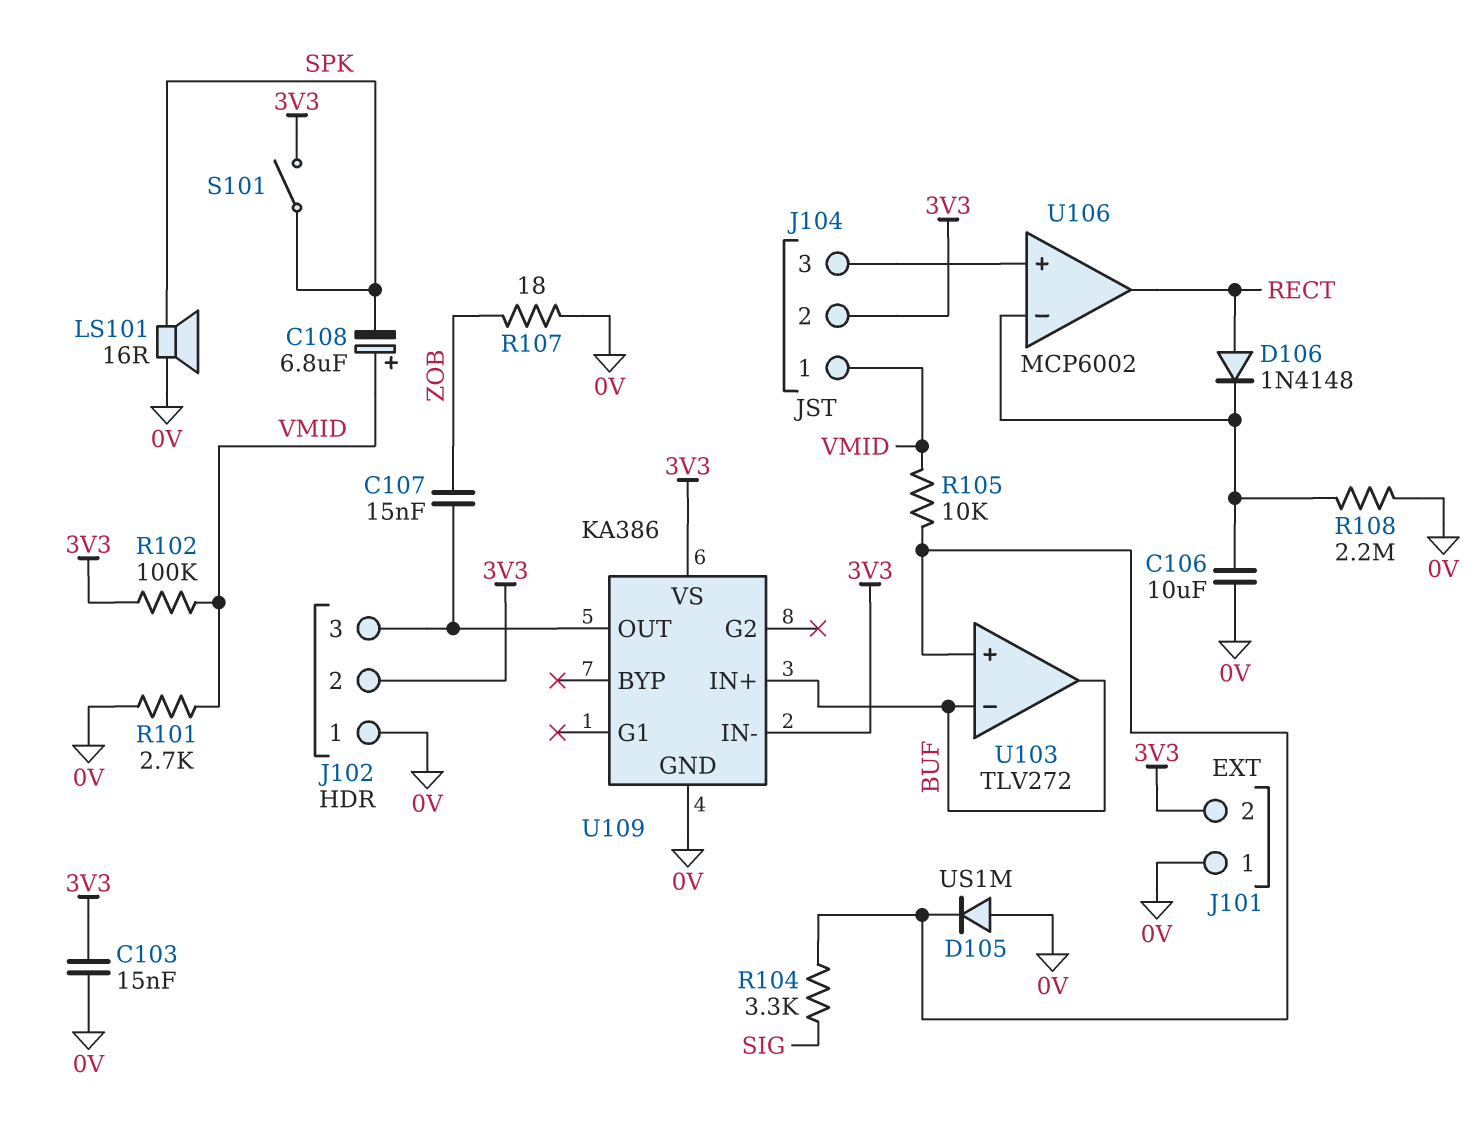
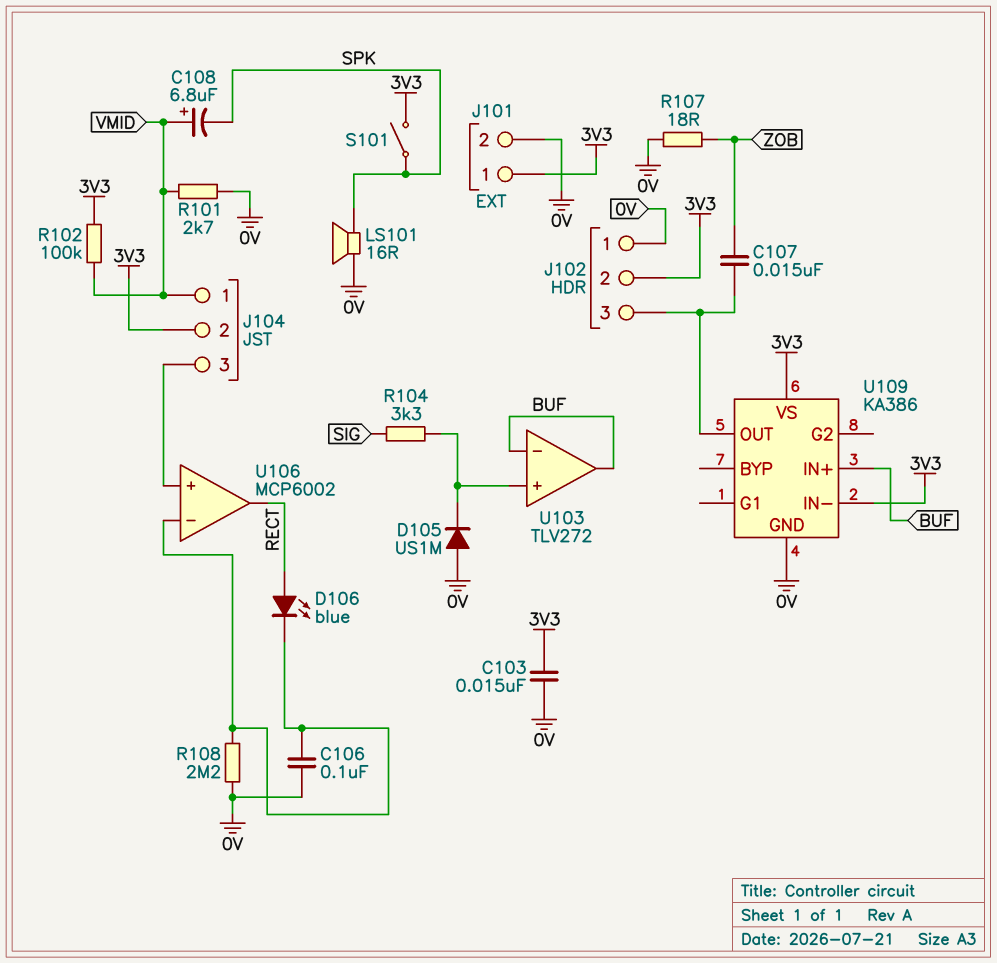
C106: 10uF (0V, U106/in-) -> 100nF (0V, U106/in-)
D106: diode 1N4148 (A RECT, K U106/in-) -> LED blue (A RECT, K U106/in-)
J101 pin 1: 0V -> 3V3
J101 pin 2: 3V3 -> 0V
R105: 10k (U103/in+, VMID) -> none

